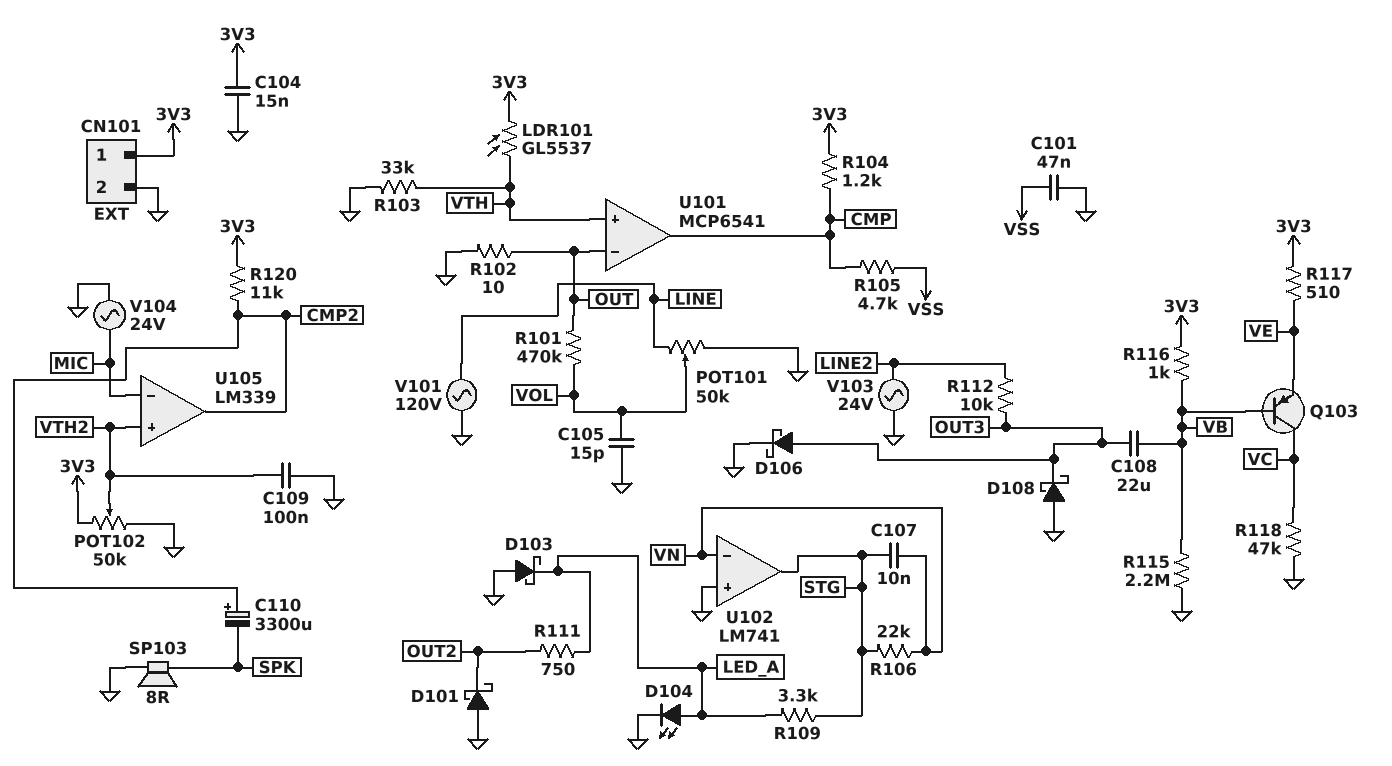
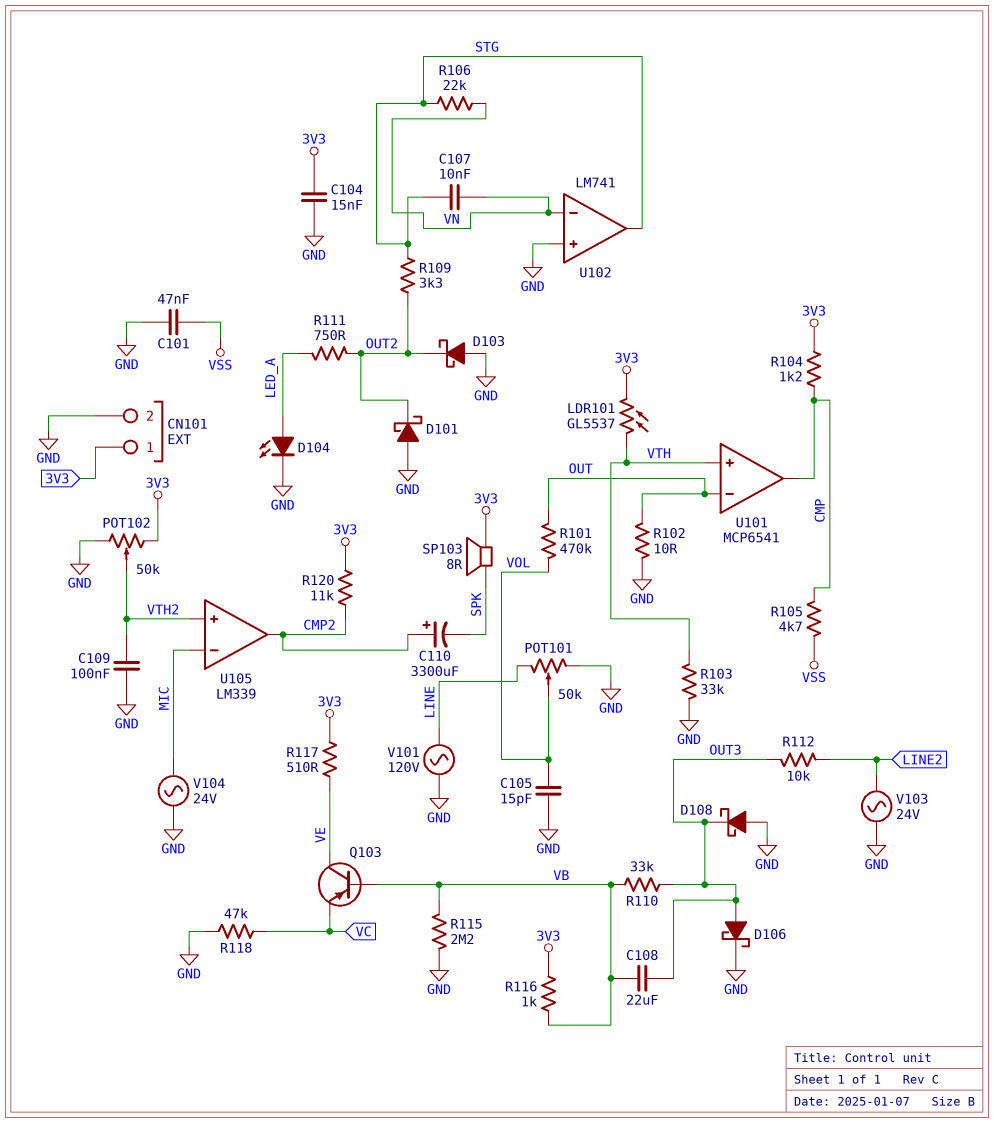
D103: schottky (A GND, K LED_A) -> schottky (A GND, K OUT2)
Q103: PNP (B VB, C VC, E VE) -> PNP (B VB, C VE, E VC)
R109: 3.3k (LED_A, STG) -> 3.3k (OUT2, STG)
R110: none -> 33k (OUT3, VB)
SP103: speaker 8R (GND, SPK) -> speaker 8R (3V3, SPK)

